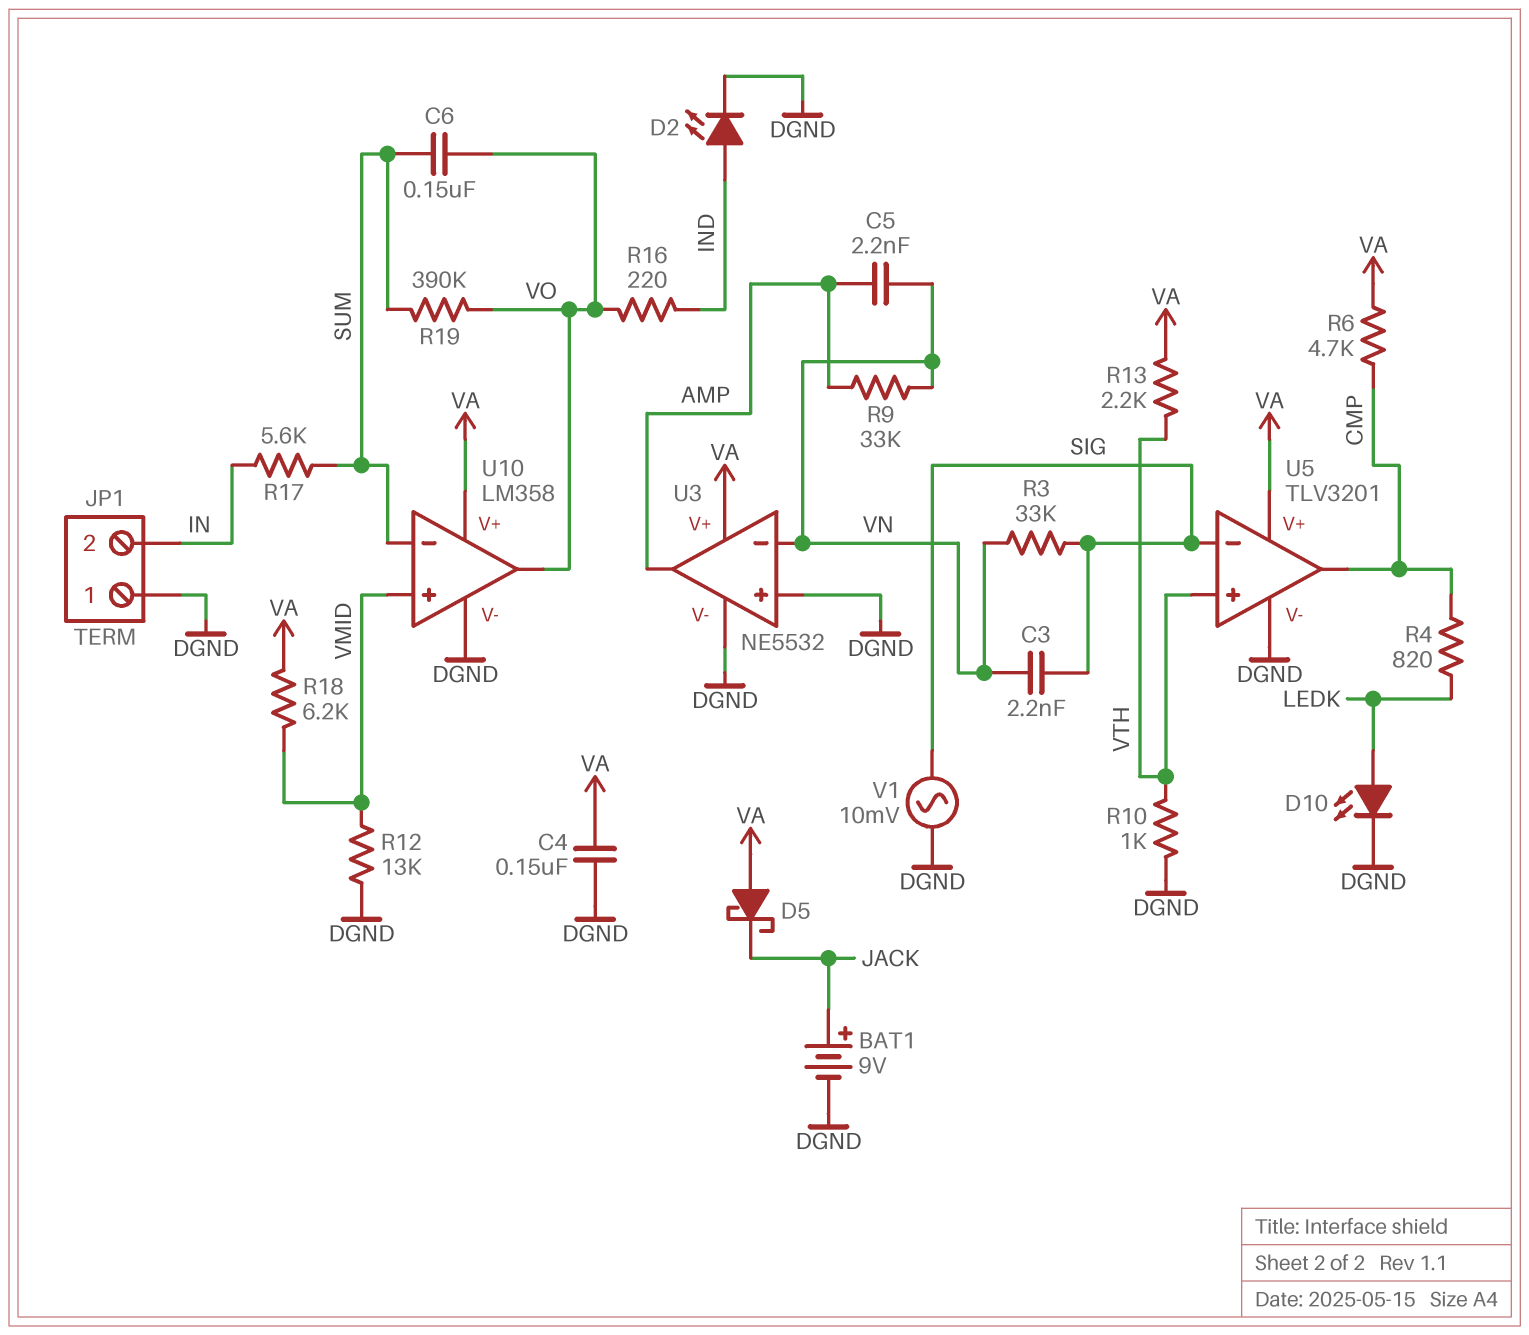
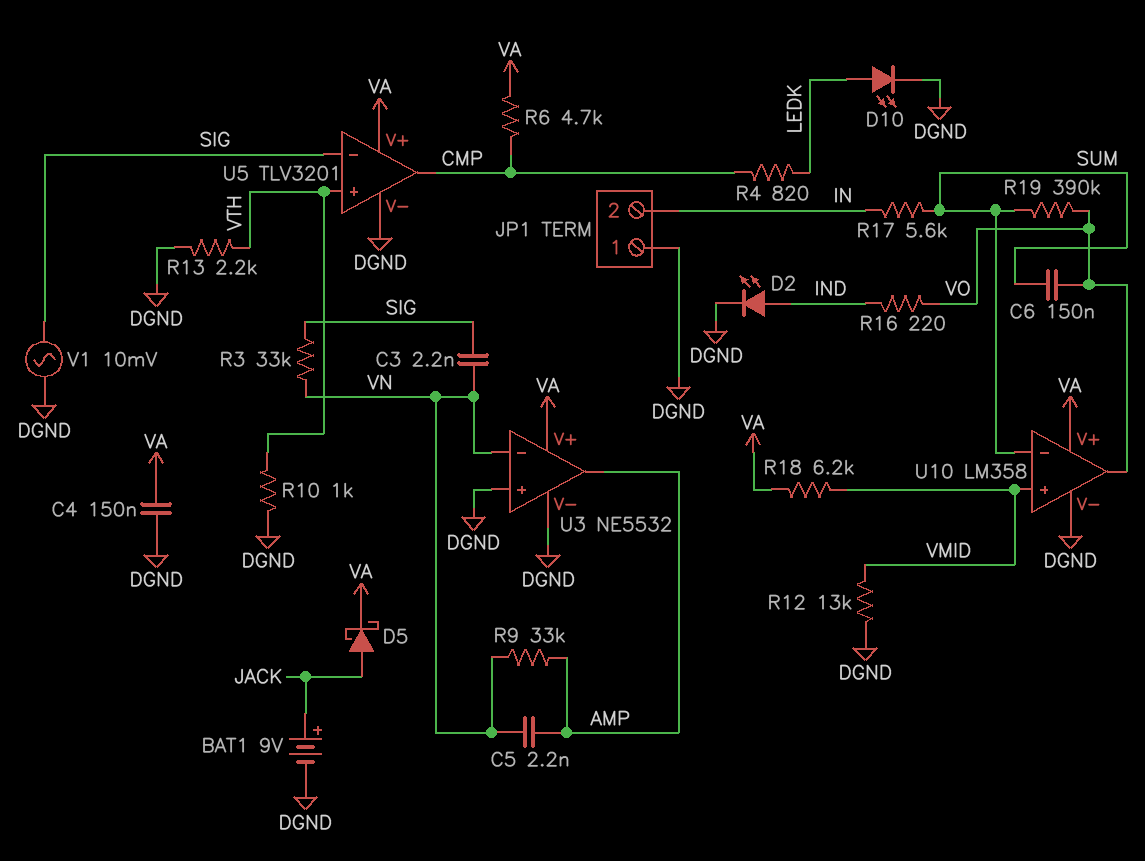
D5: schottky (A VA, K JACK) -> schottky (A JACK, K VA)
R13: 2.2k (VA, VTH) -> 2.2k (DGND, VTH)

